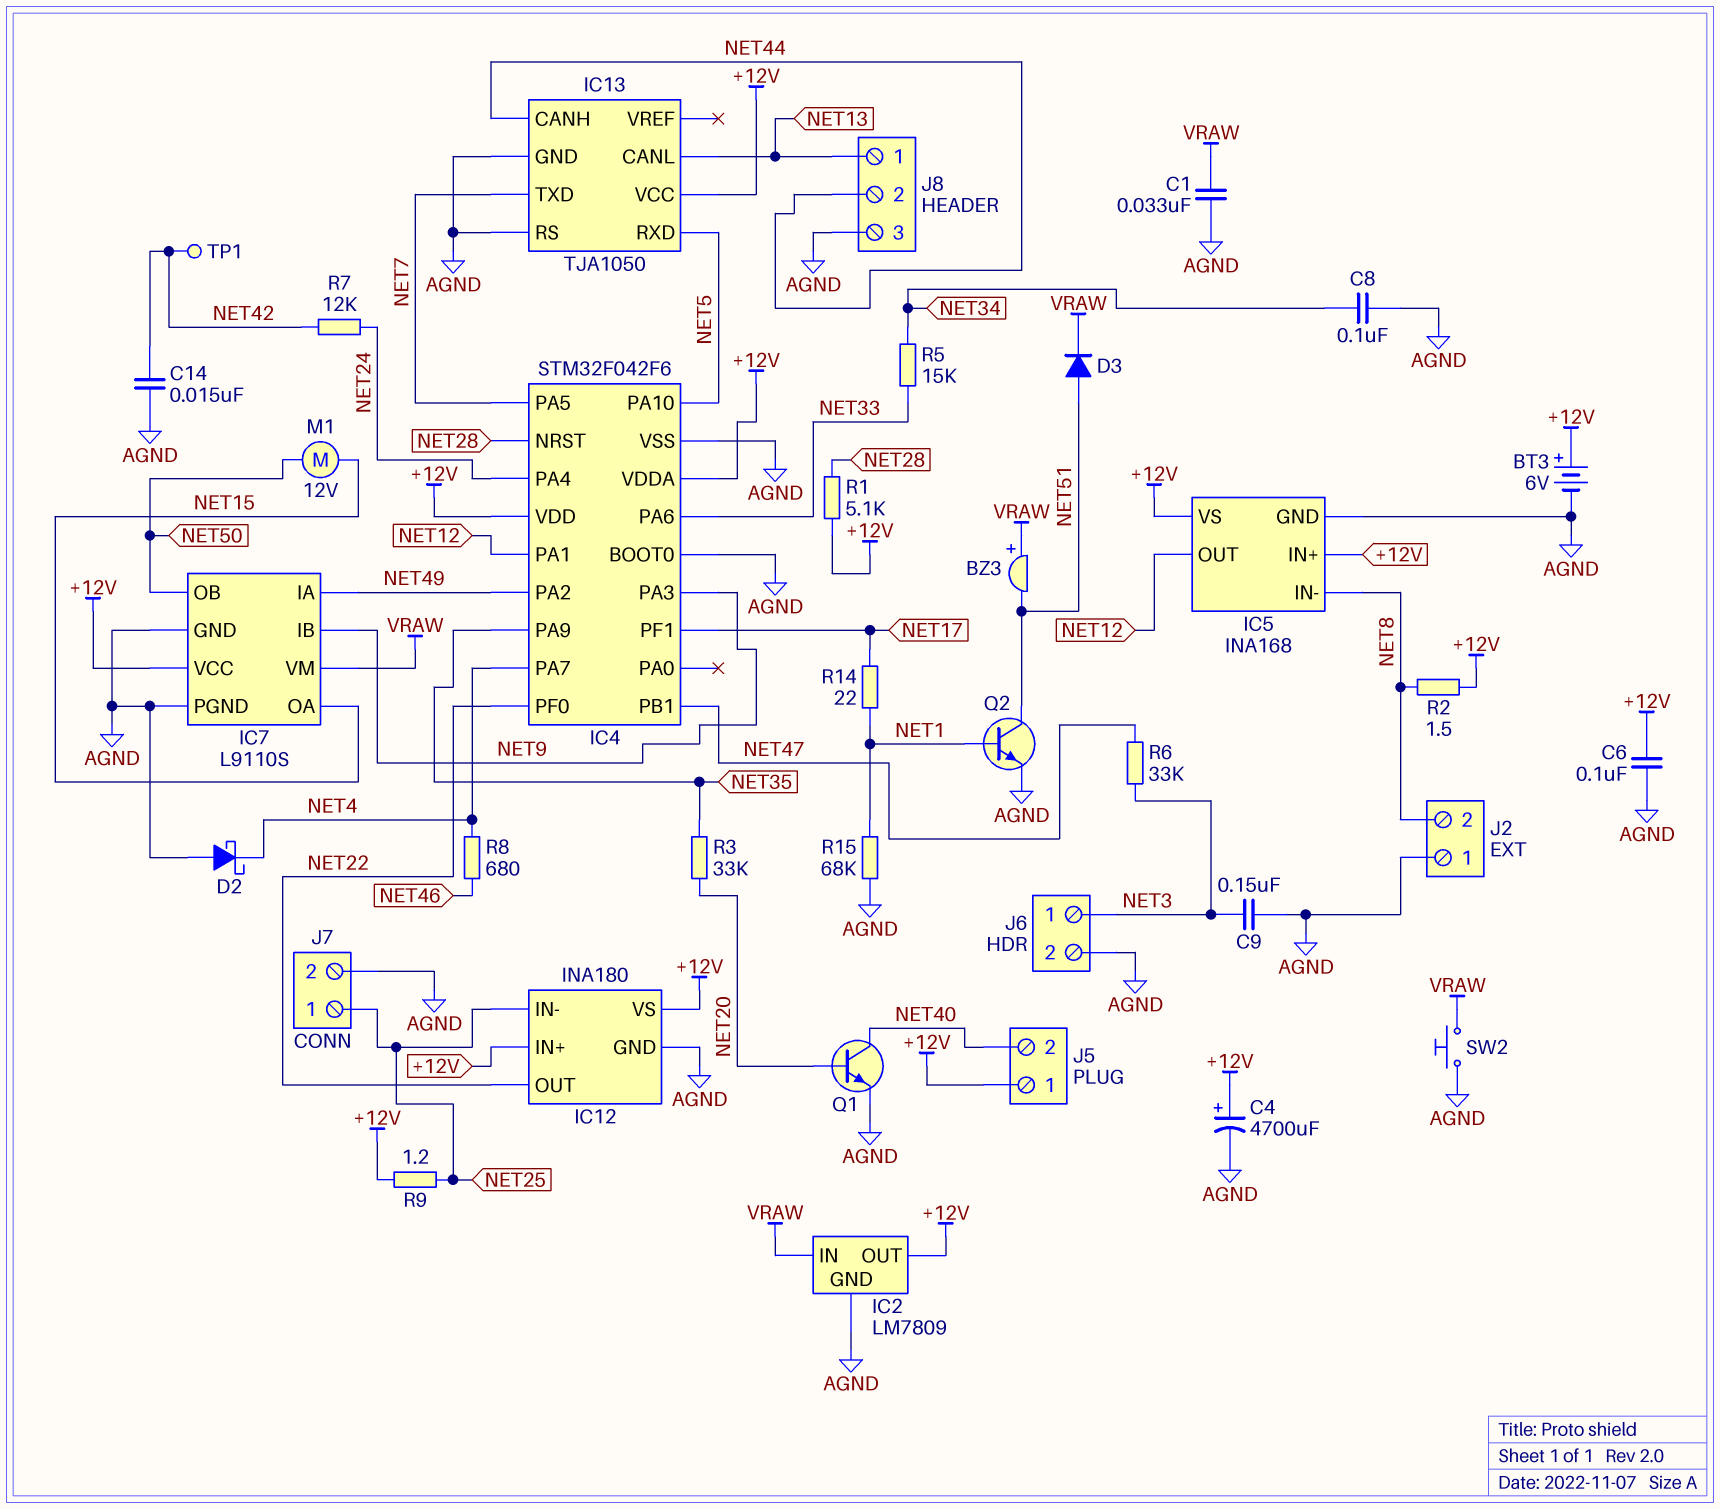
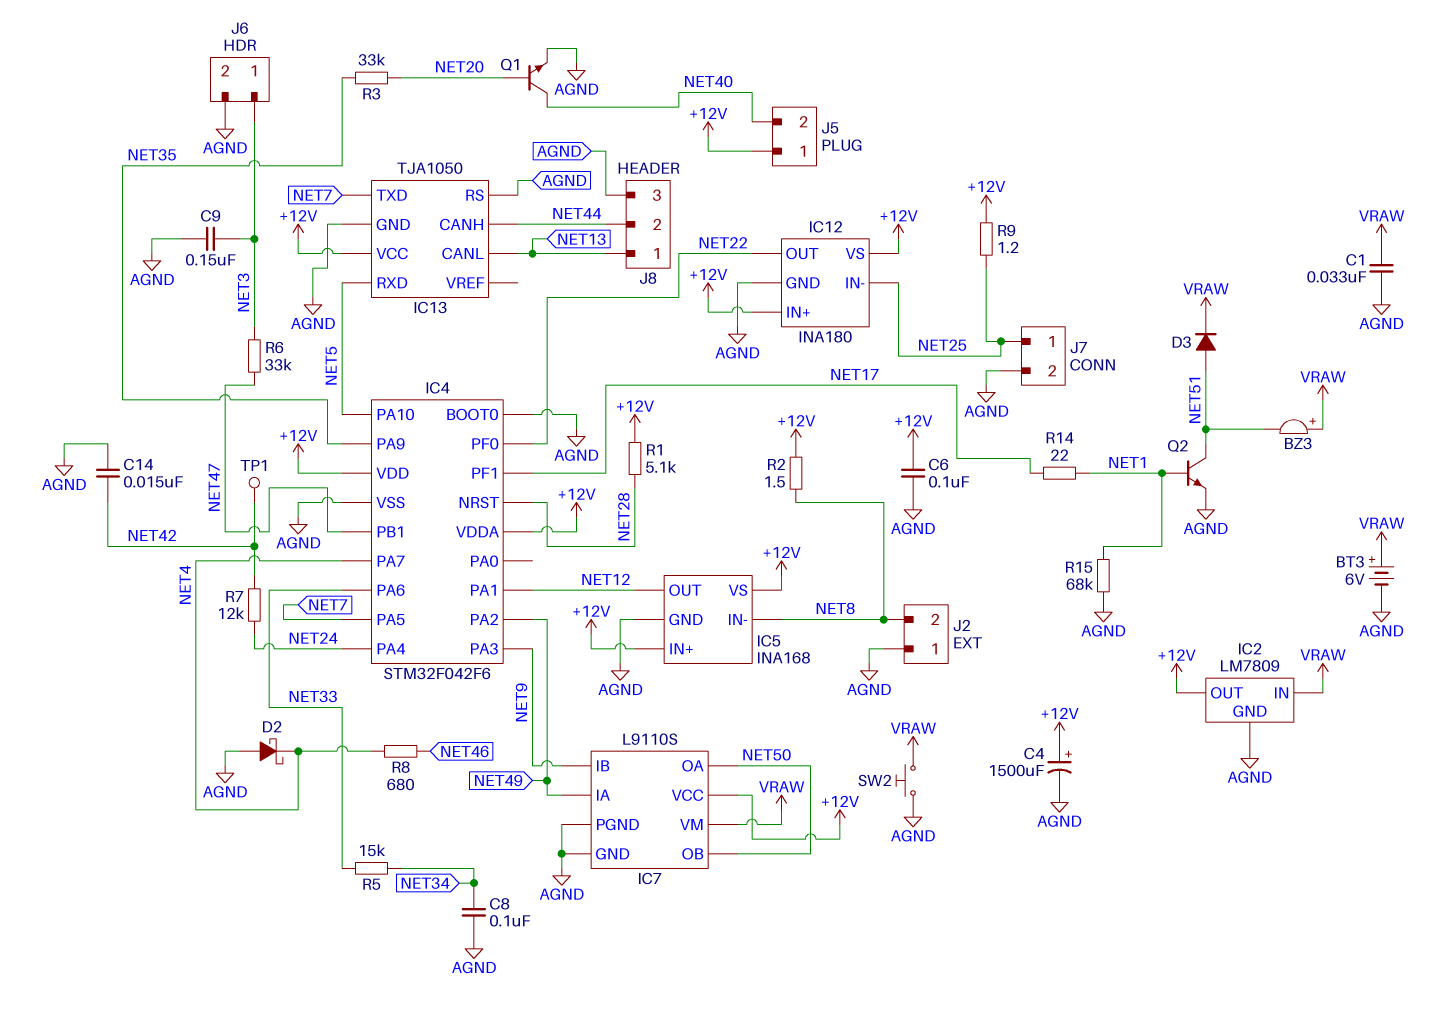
BT3: 6V (plus +12V, minus AGND) -> 6V (plus VRAW, minus AGND)
C4: 4700uF (plus +12V, minus AGND) -> 1500uF (plus +12V, minus AGND)
IC7 pin OA: NET15 -> NET50
M1: motor 12V (NET15, NET50) -> none

